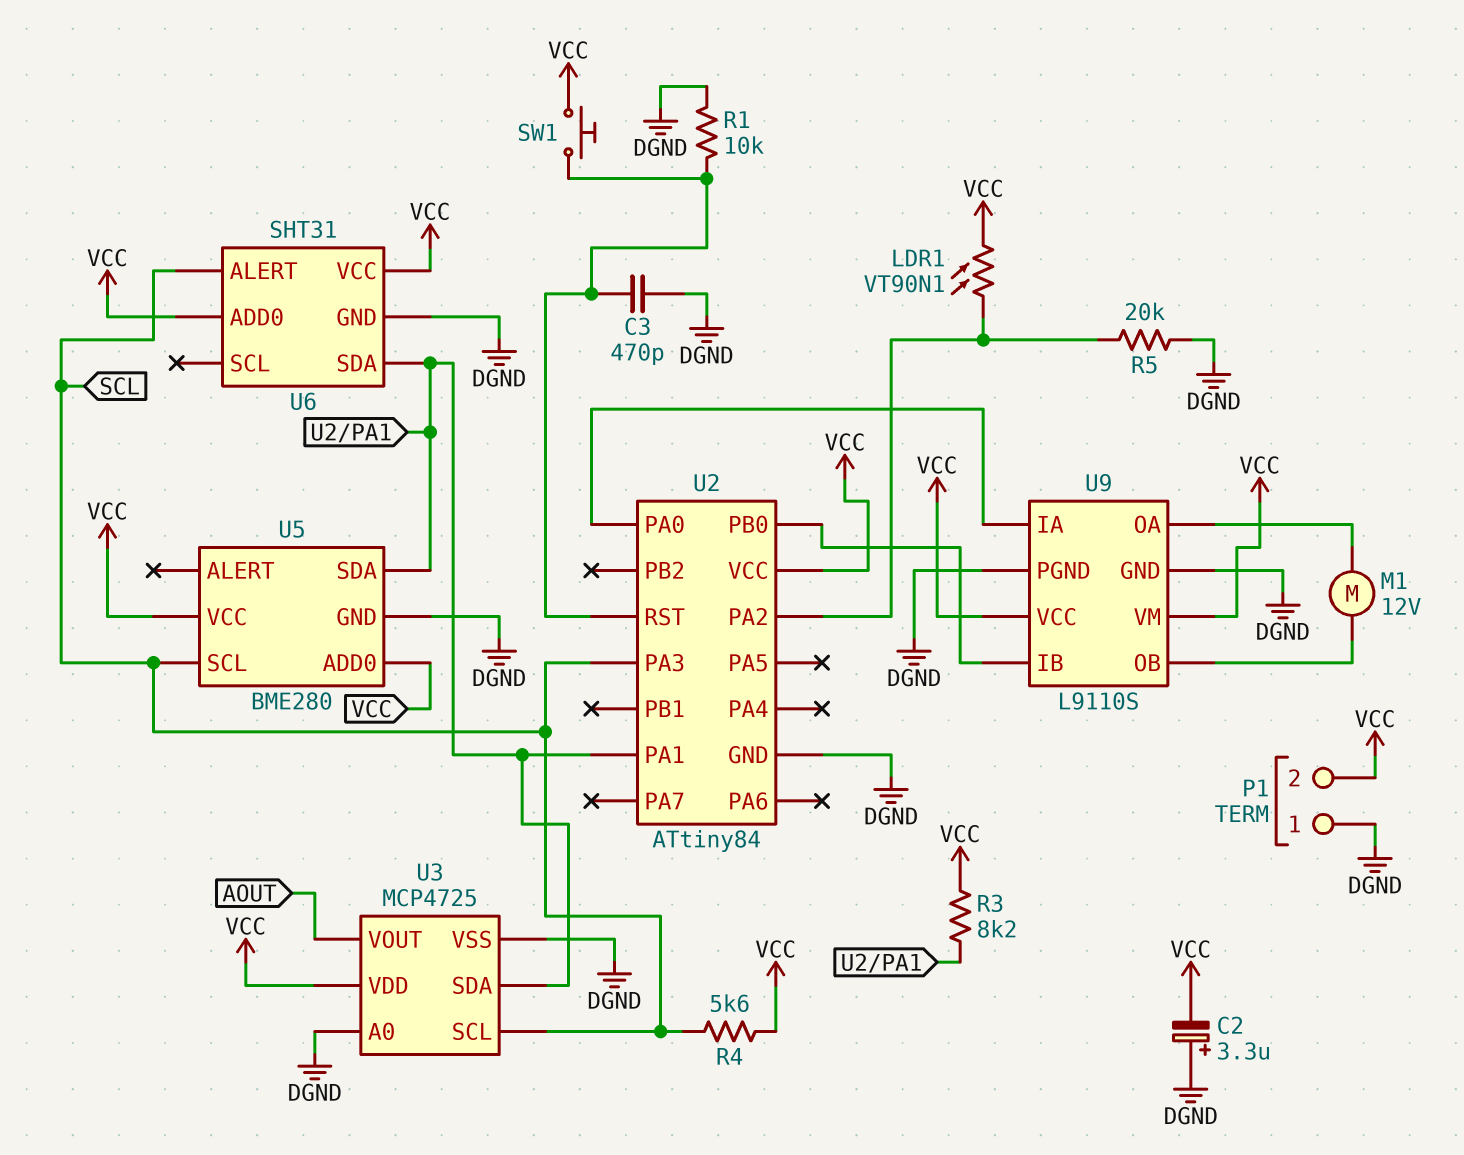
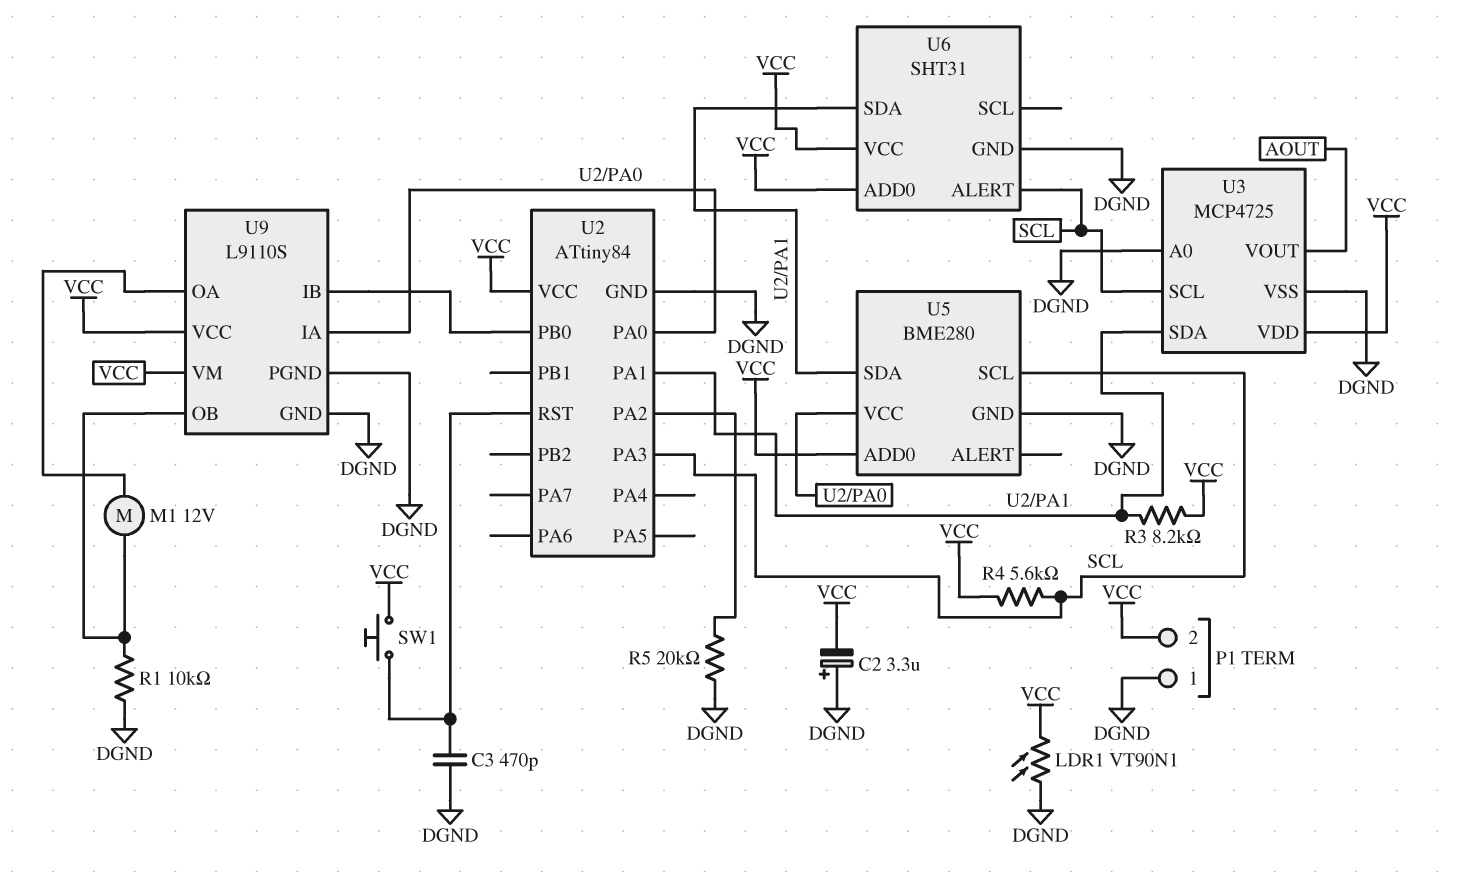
LDR1: VT90N1 (U2/PA2, VCC) -> VT90N1 (DGND, VCC)
R1: 10k (DGND, U2/RST) -> 10k (DGND, U9/OB)
U5 pin VCC: VCC -> U2/PA0

